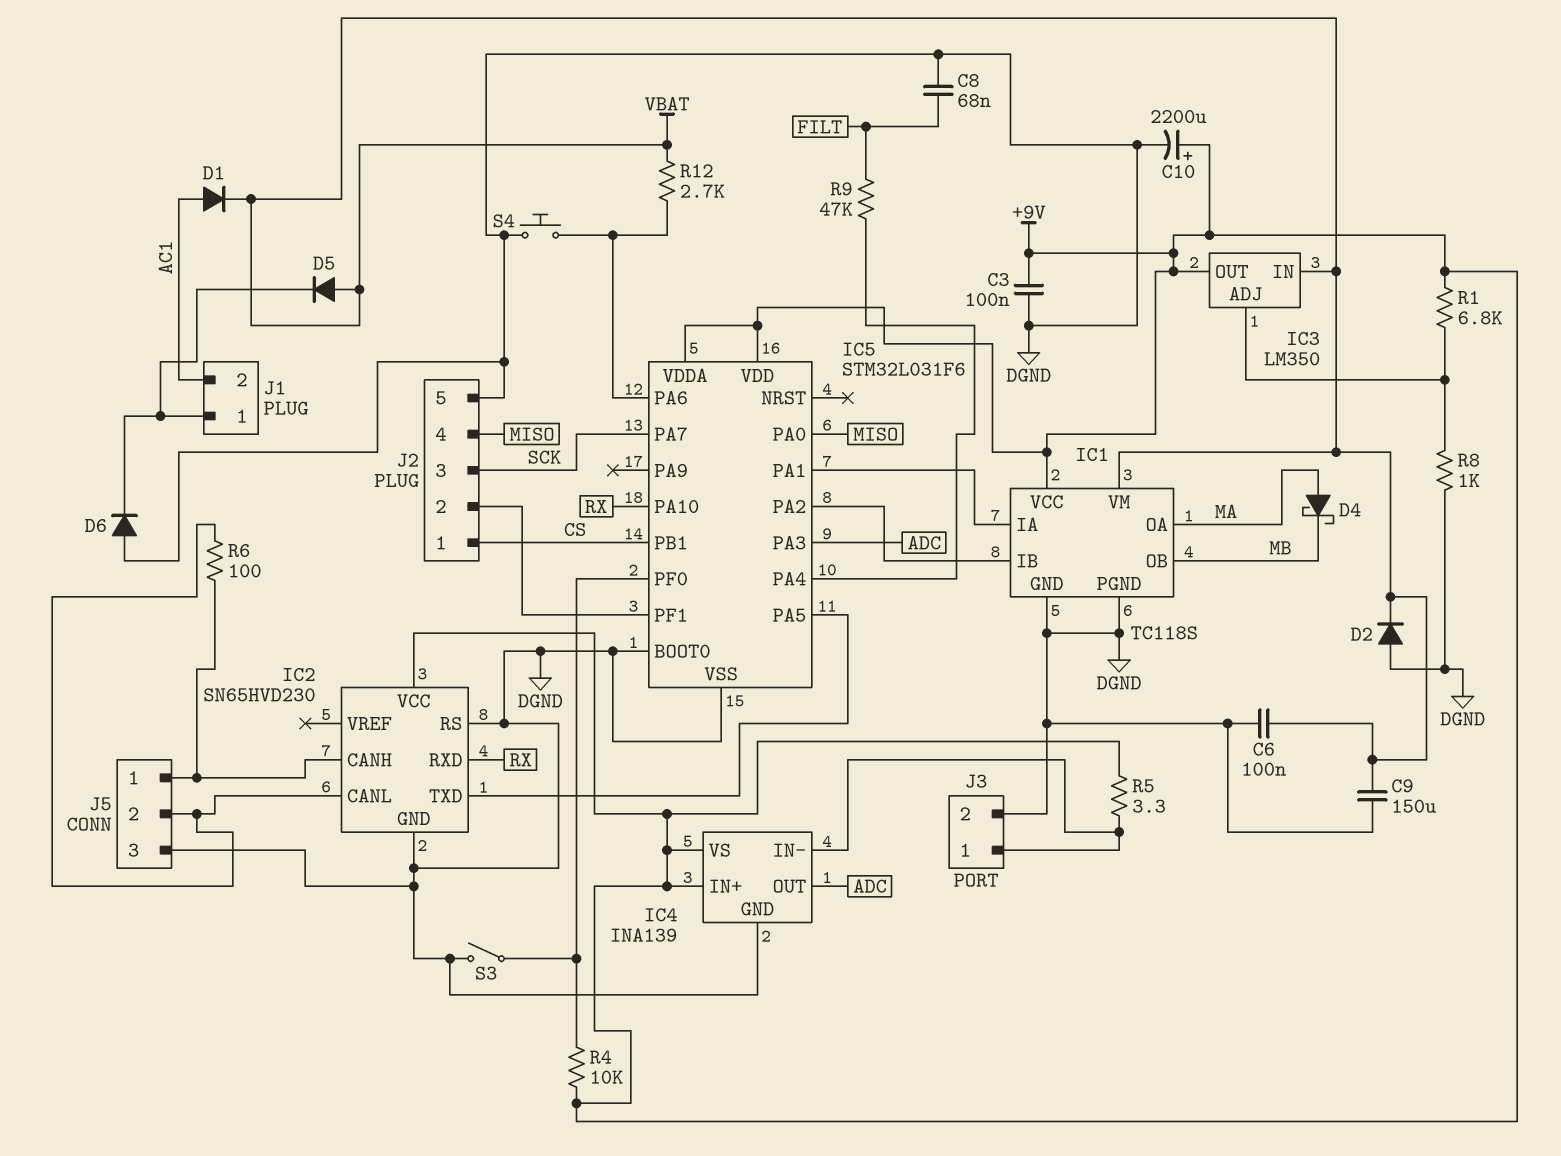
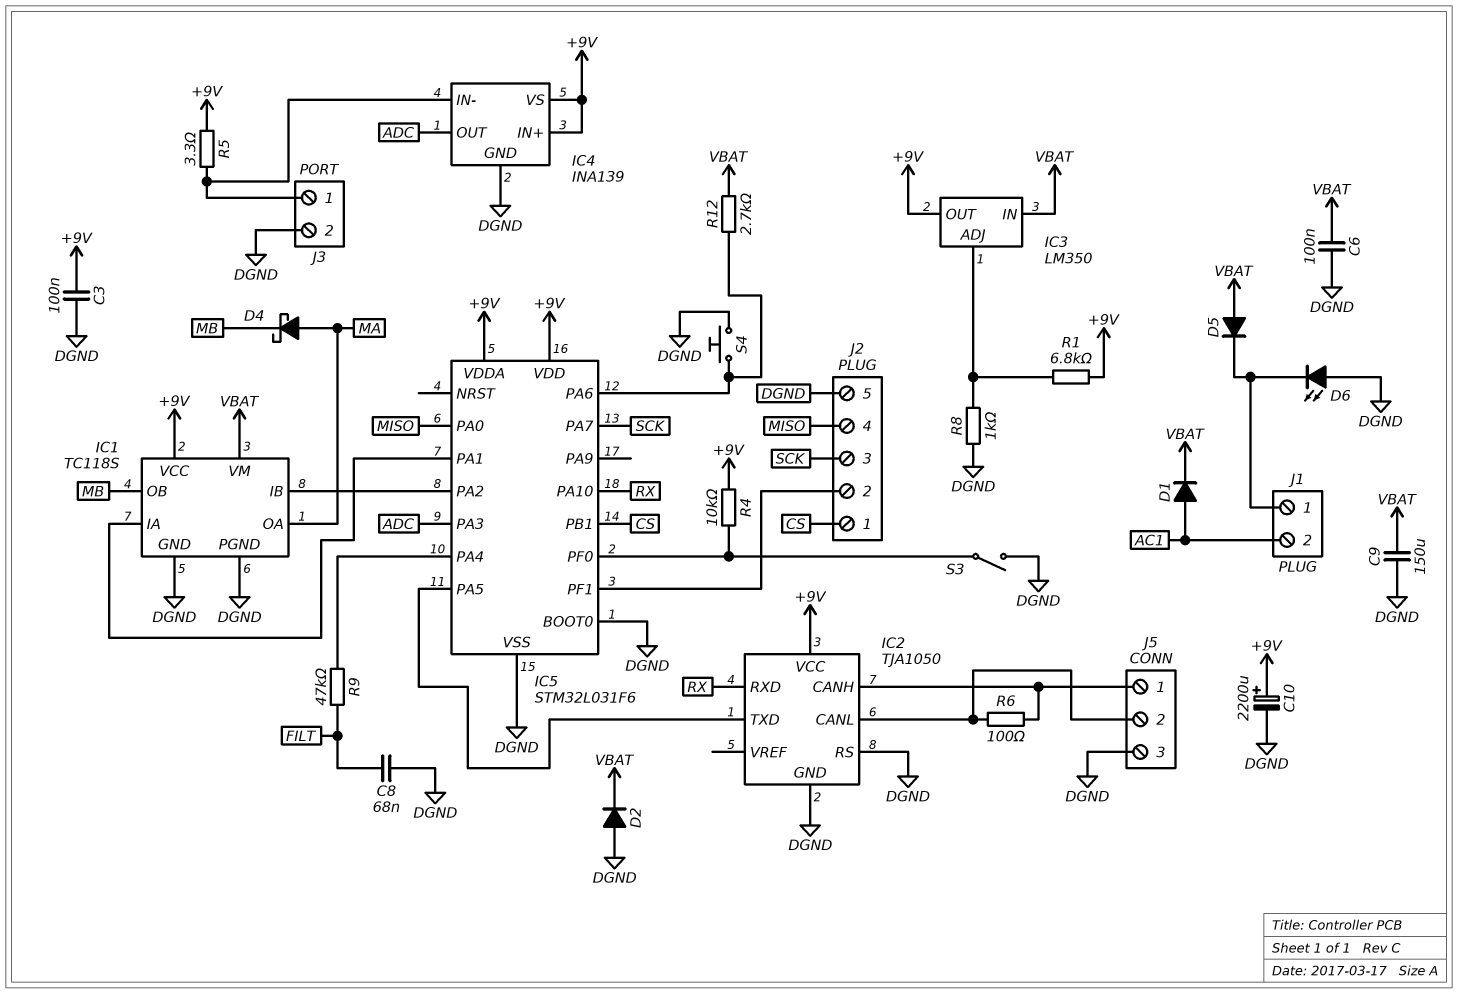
D6: diode (A DGND, K J1/1) -> LED (A DGND, K J1/1)
IC2: SN65HVD230 -> TJA1050

